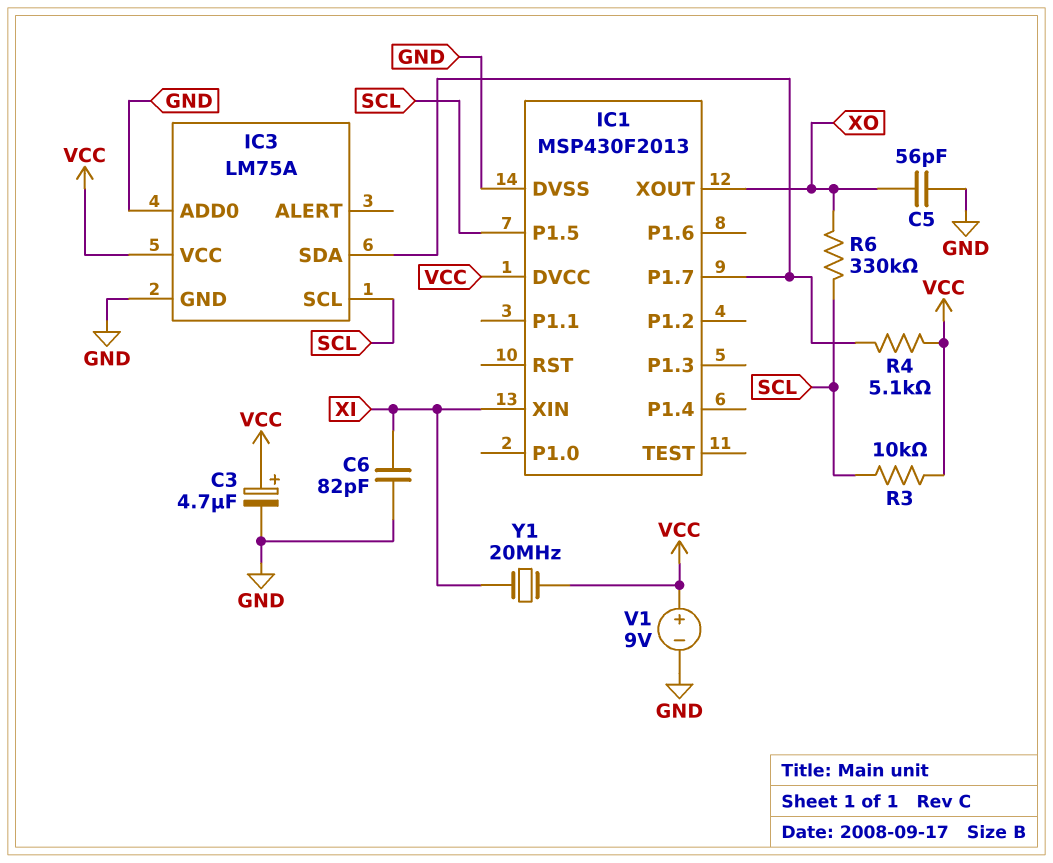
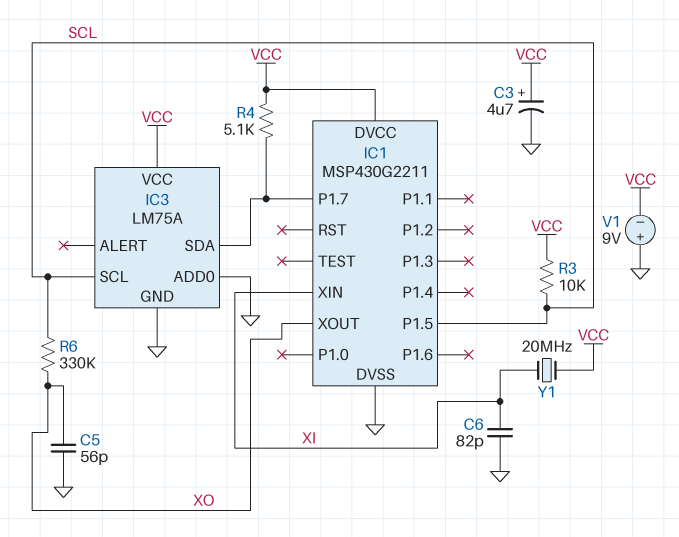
IC1: MSP430F2013 -> MSP430G2211
V1: 9V (plus VCC, minus GND) -> 9V (plus GND, minus VCC)

